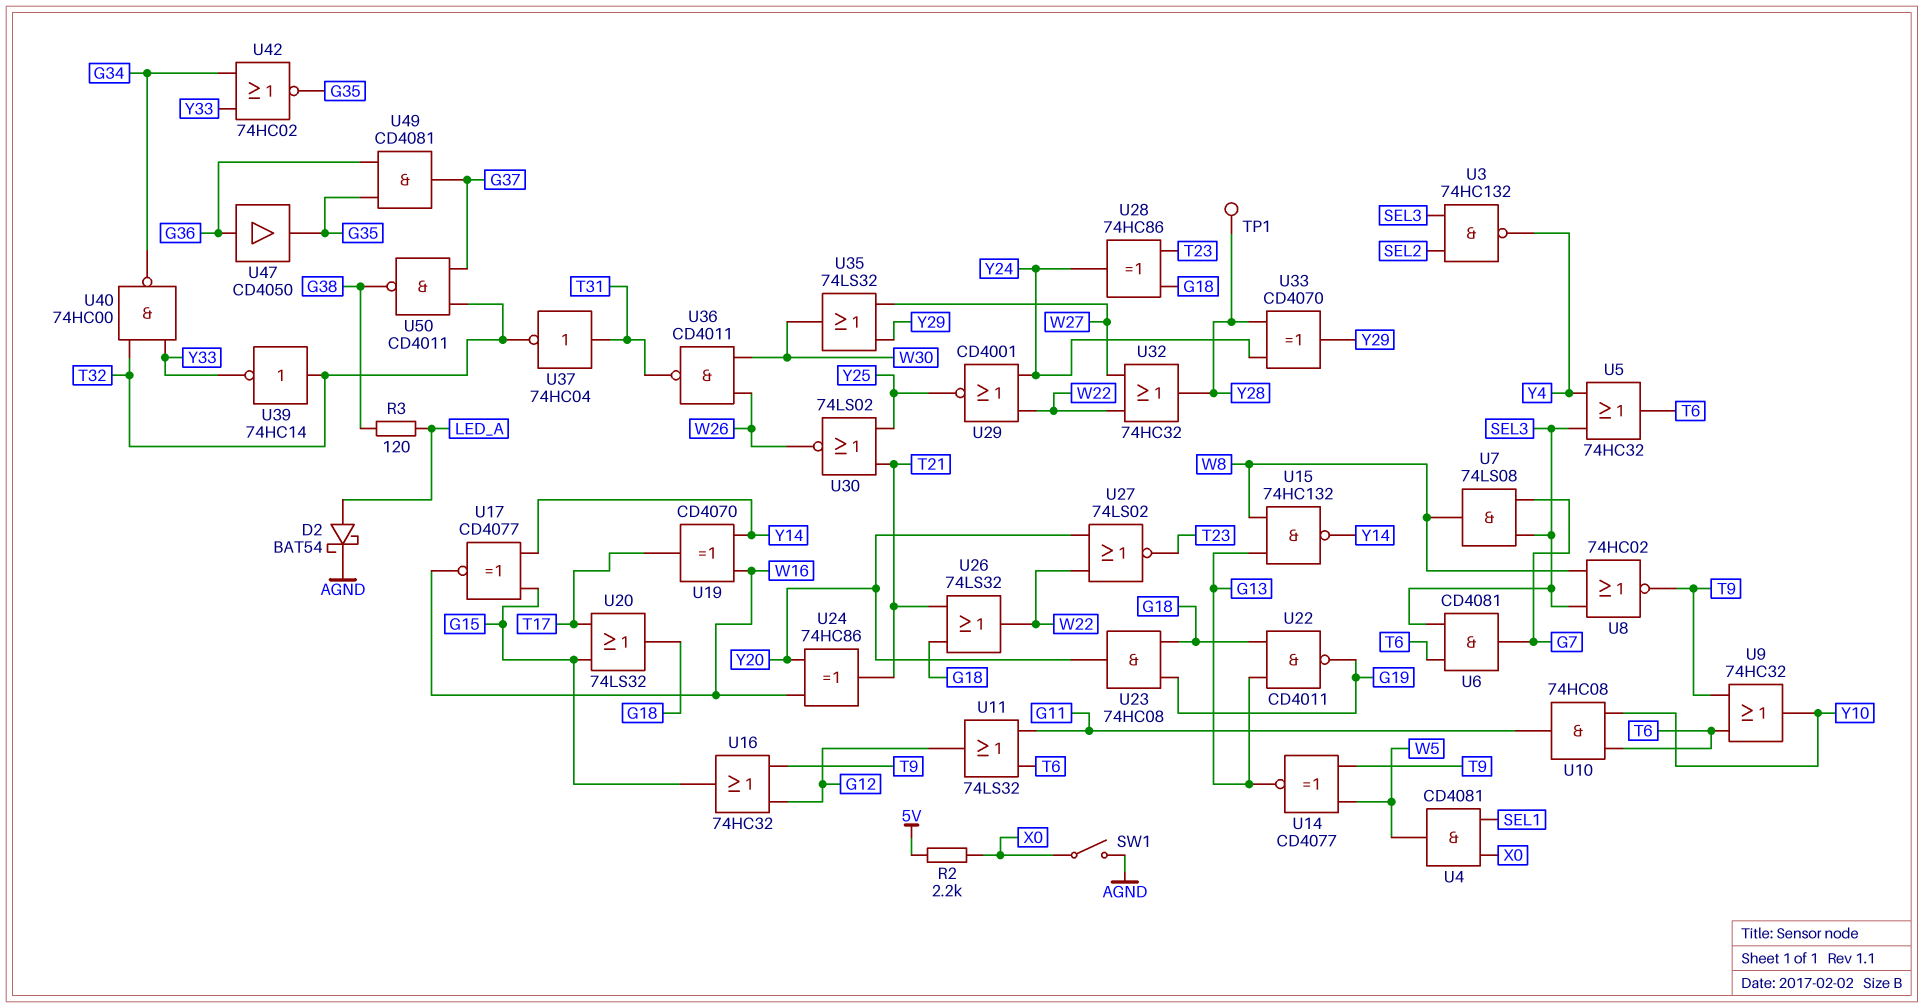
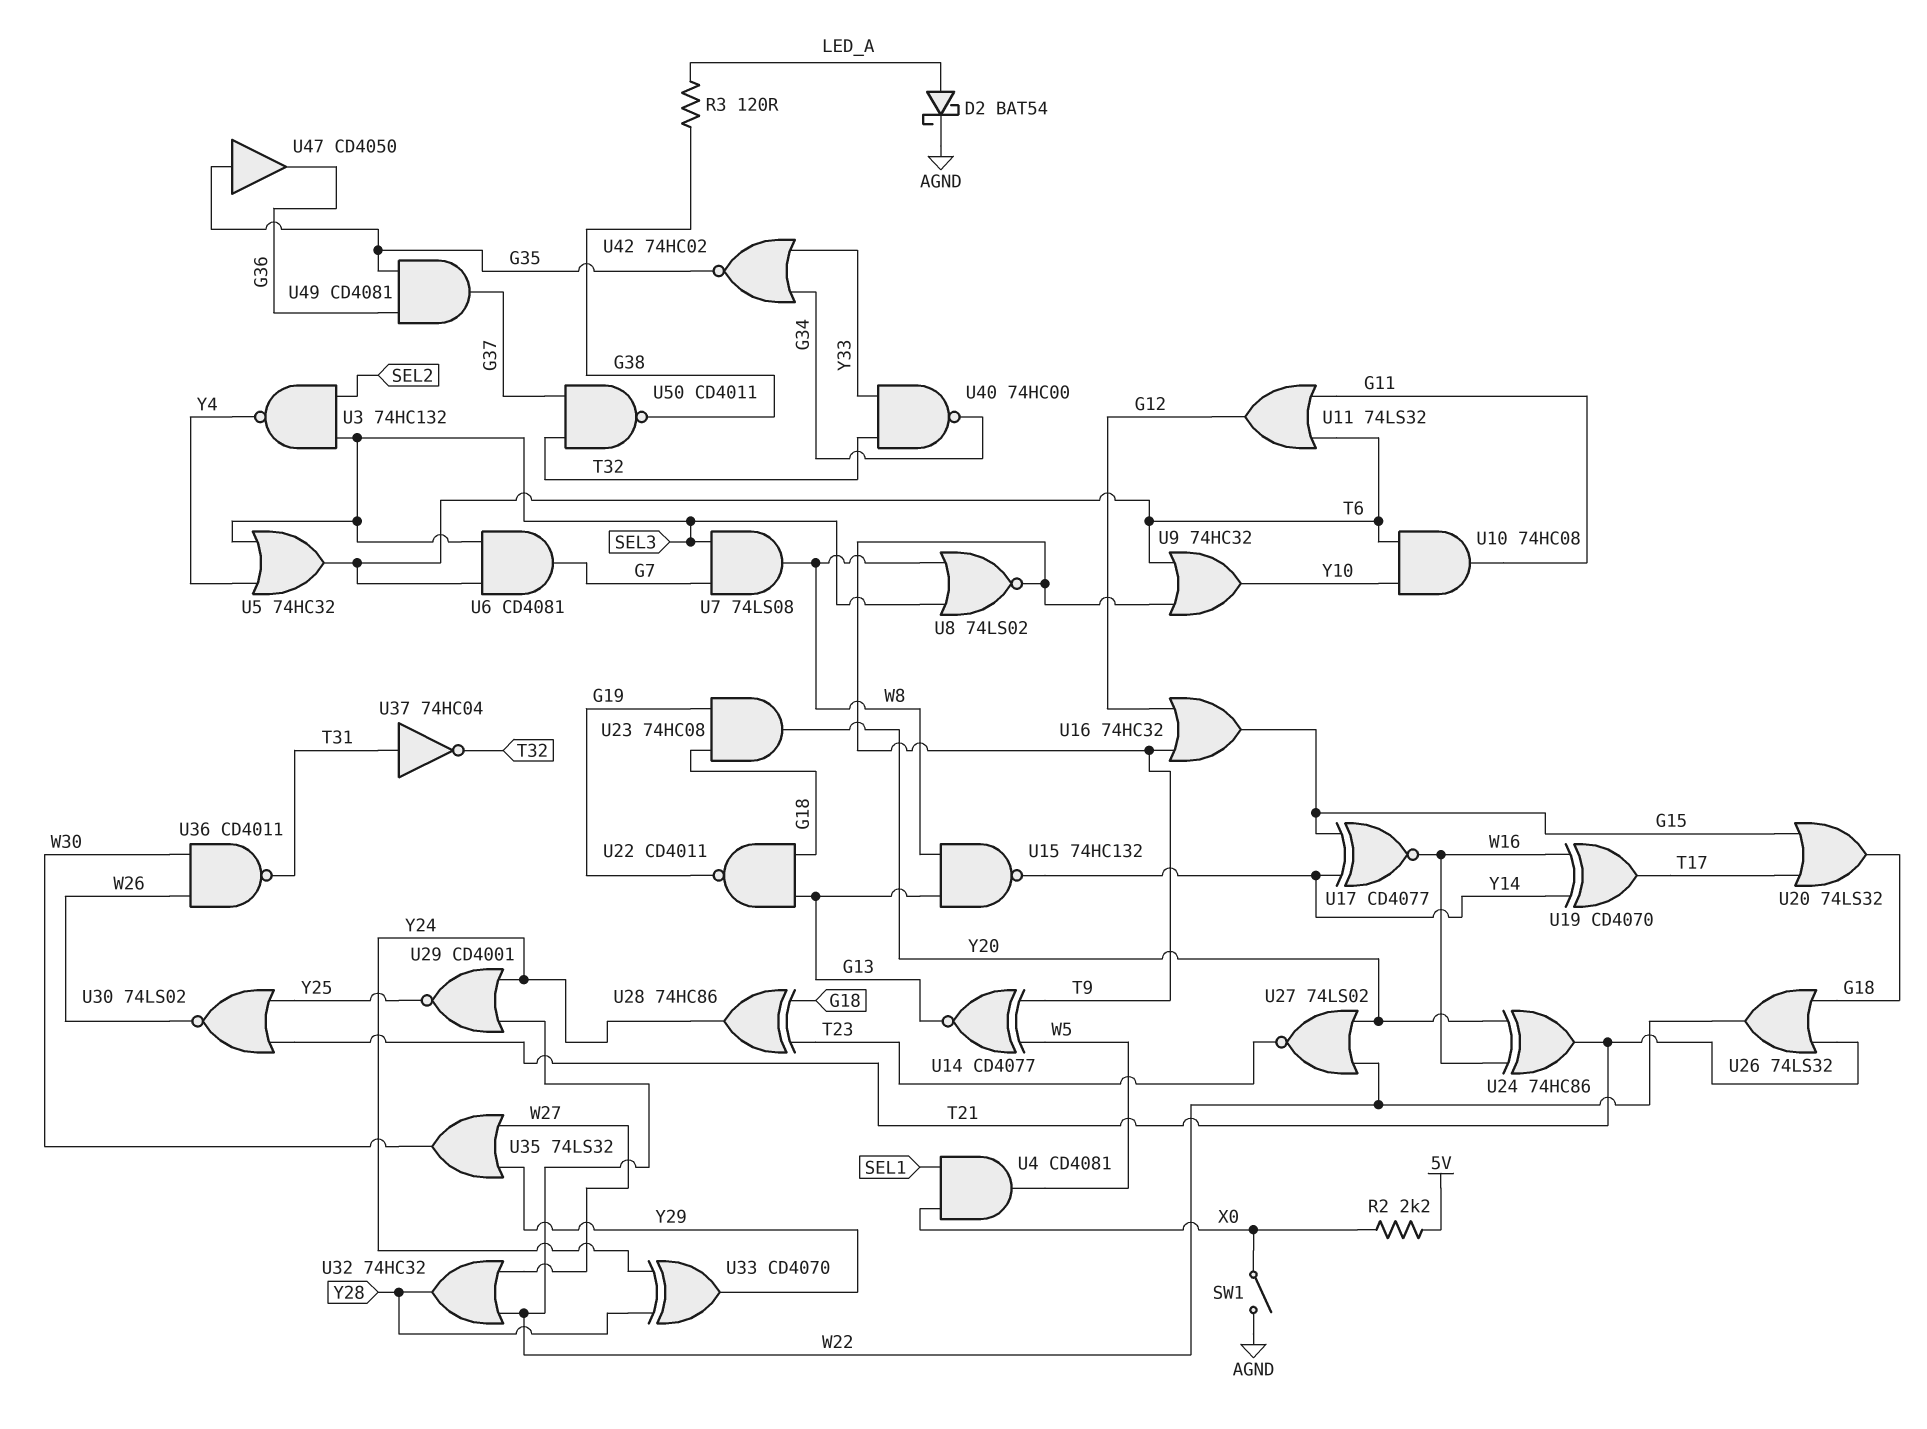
TP1: test point (Y28) -> none
U8: NOR 74HC02 (in SEL3, in W8, out T9) -> NOR 74LS02 (in SEL3, in W8, out T9)
U39: NOT 74HC14 (in T32, out Y33) -> none
U47: buffer CD4050 (in G36, out G35) -> buffer CD4050 (in G35, out G36)

